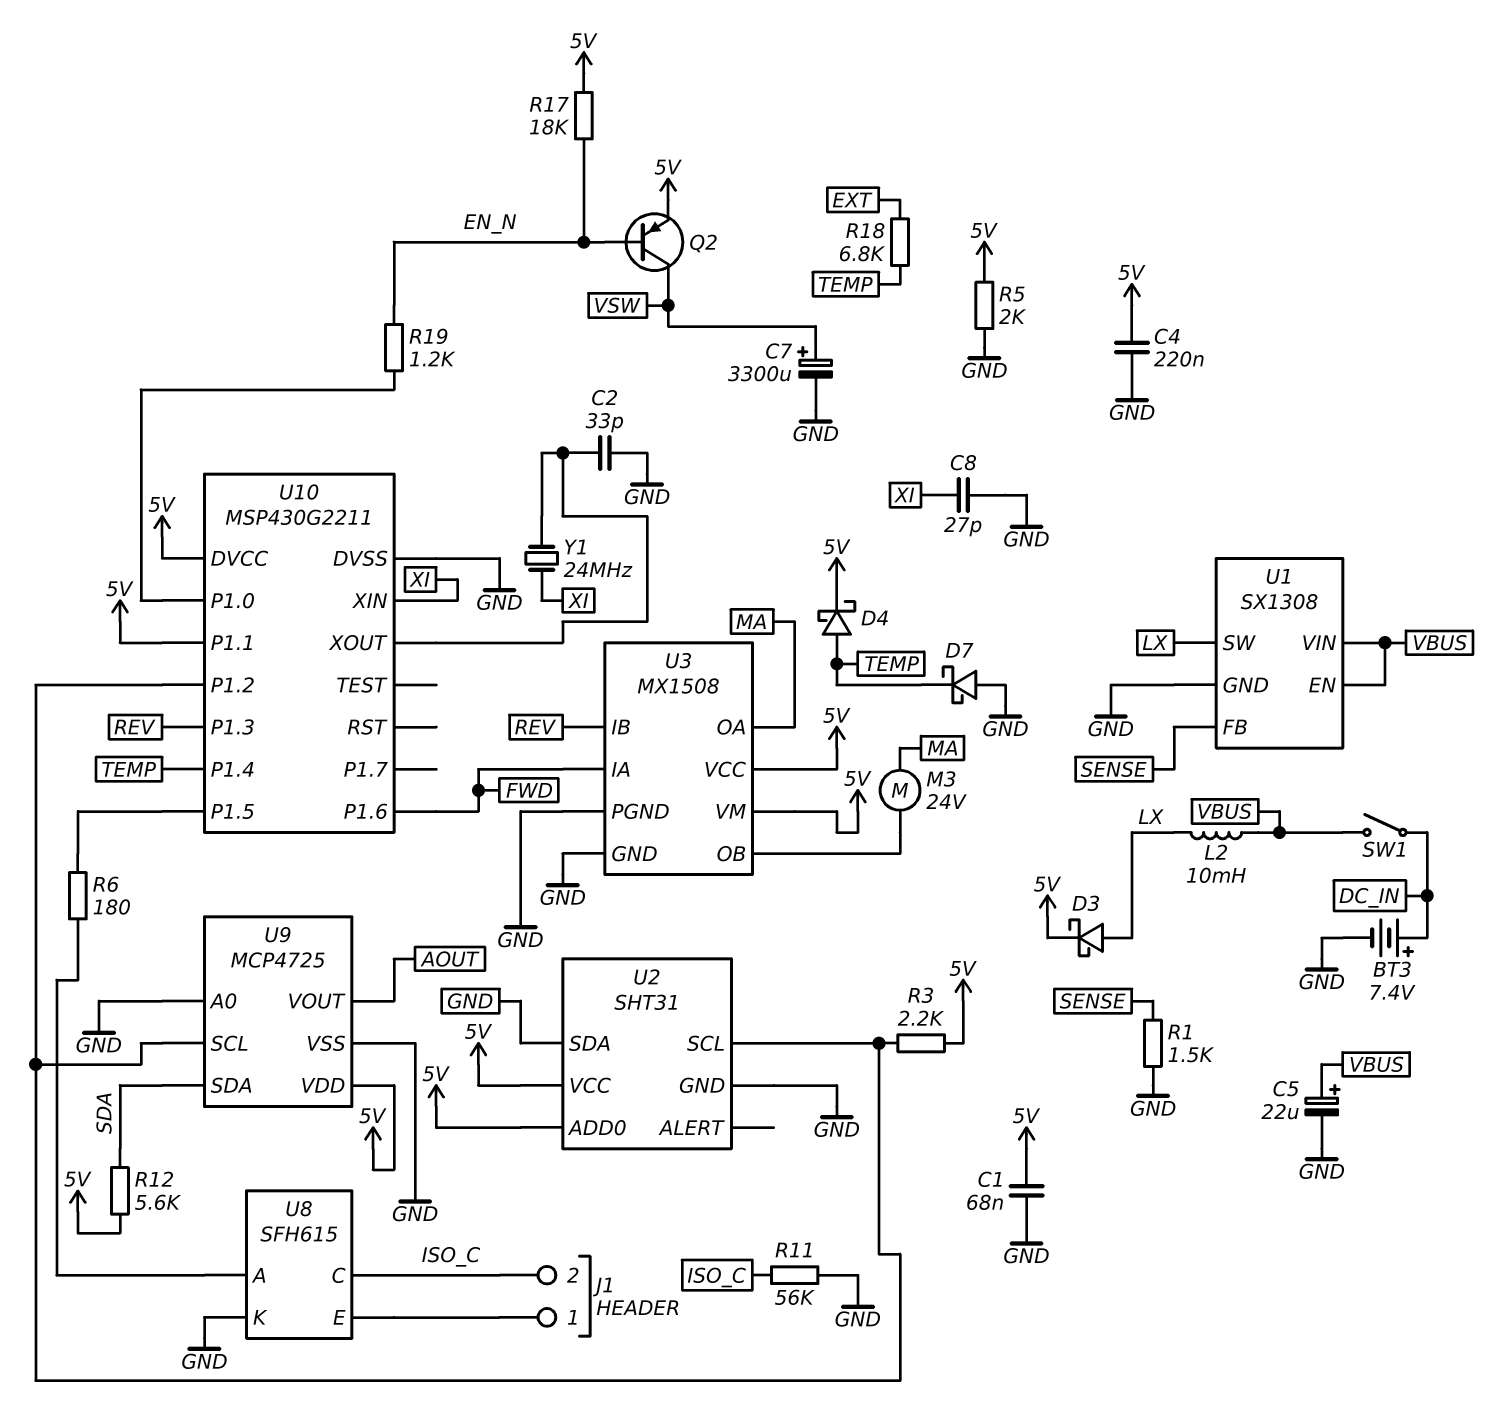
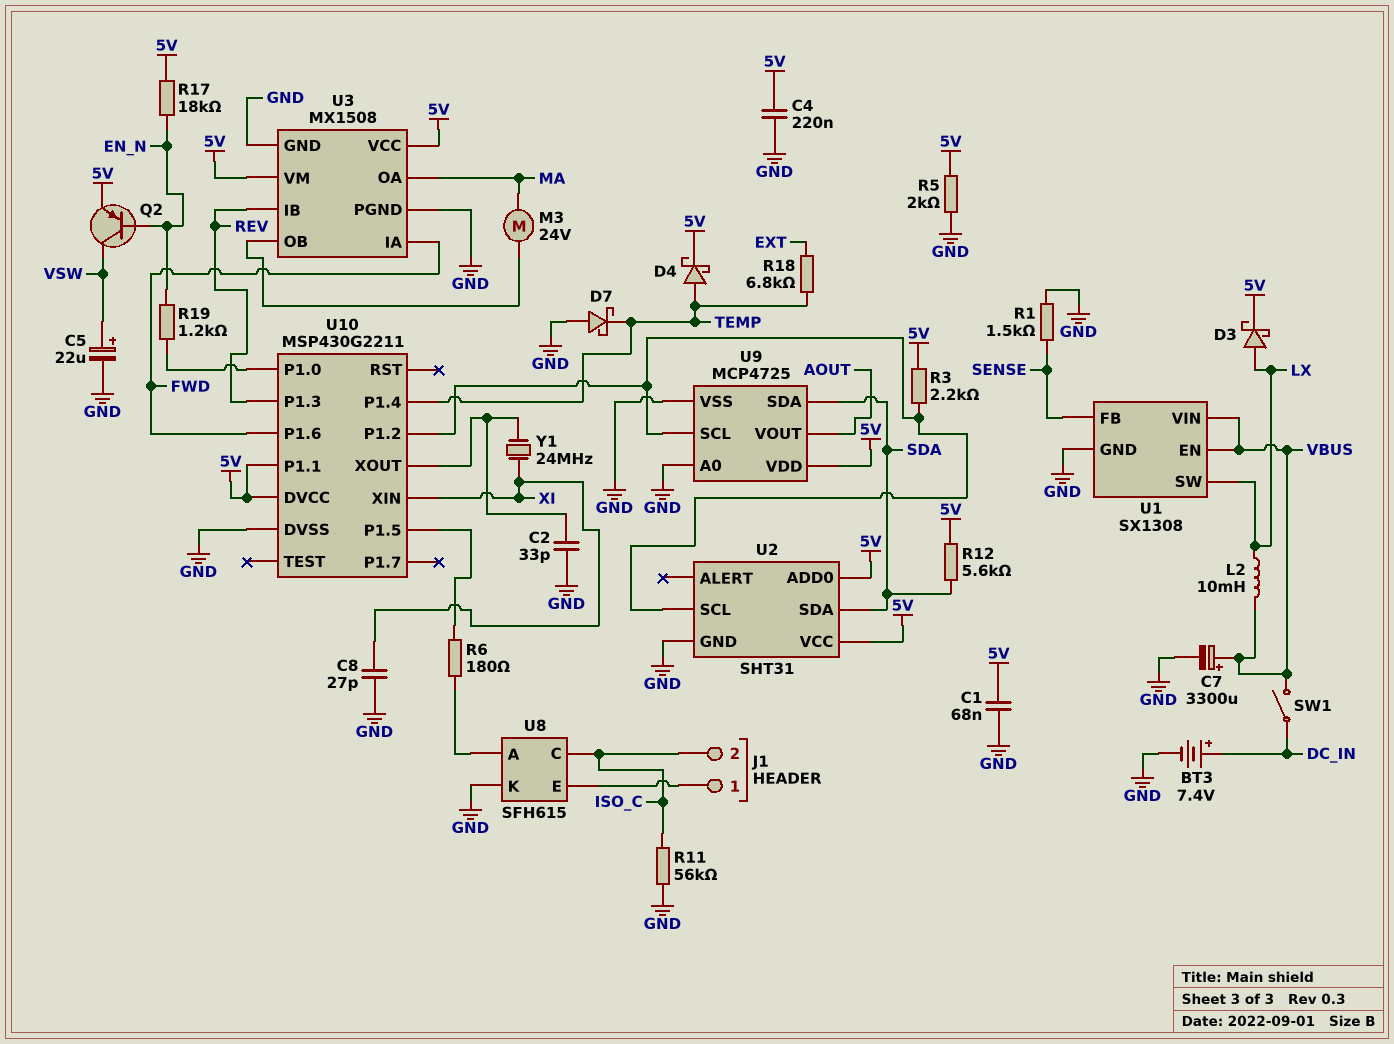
C5: 22uF (plus VBUS, minus GND) -> 22uF (plus VSW, minus GND)
C7: 3300uF (plus VSW, minus GND) -> 3300uF (plus VBUS, minus GND)
U2 pin SDA: GND -> SDA

